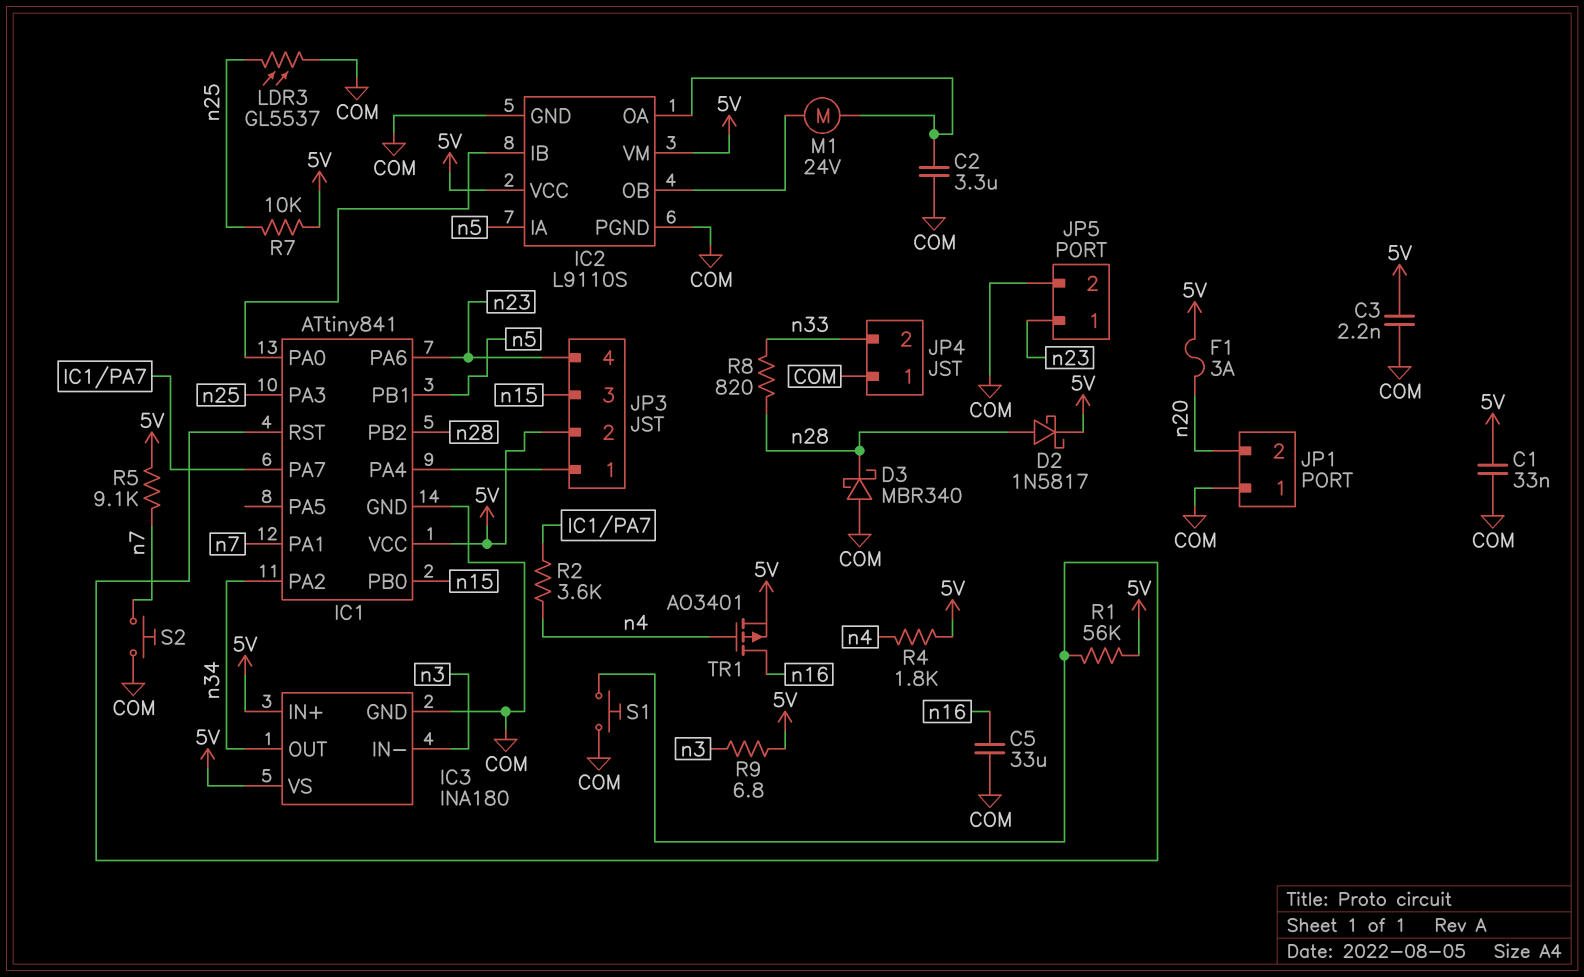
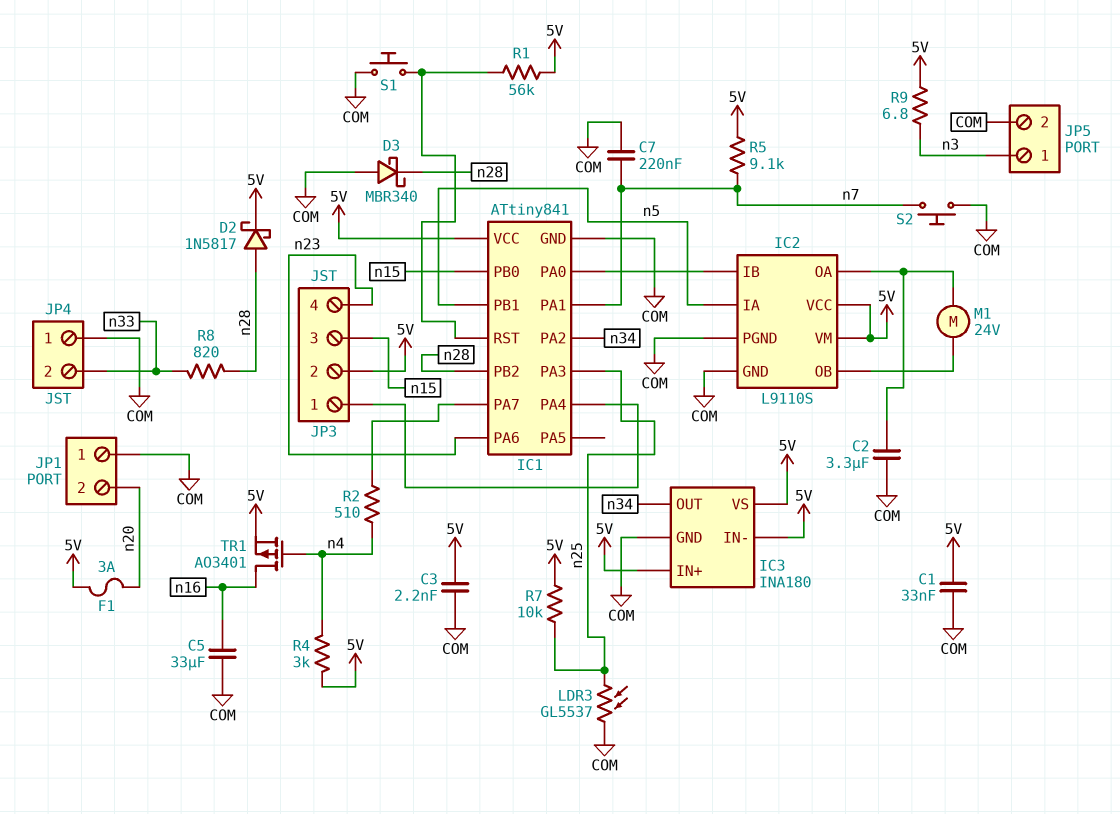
C7: none -> 220nF (COM, n7)
IC3 pin IN-: n3 -> 5V
JP5 pin 1: n23 -> n3
R2: 3.6k (IC1/PA7, n4) -> 510 (IC1/PA7, n4)
R4: 1.8k (5V, n4) -> 3k (5V, n4)

